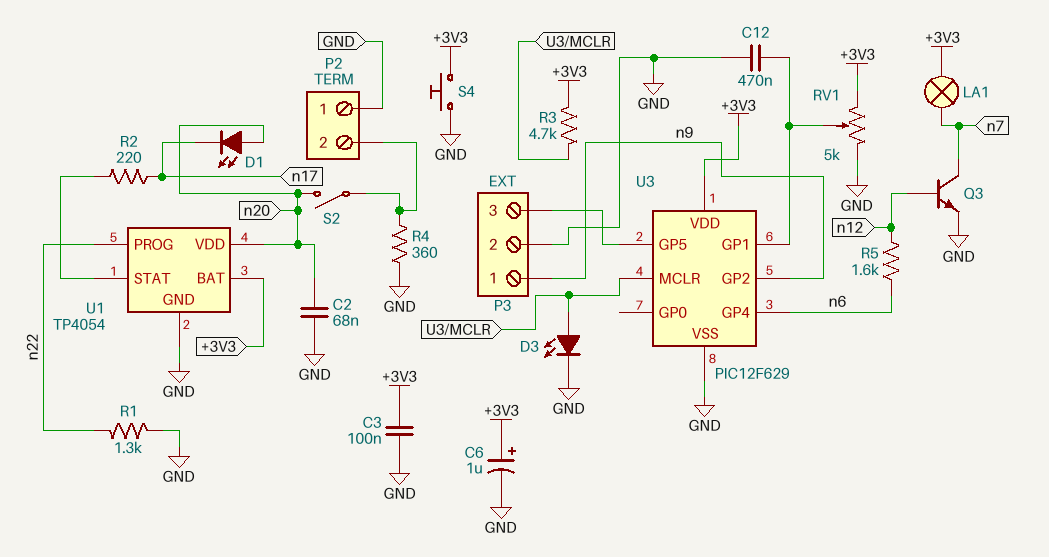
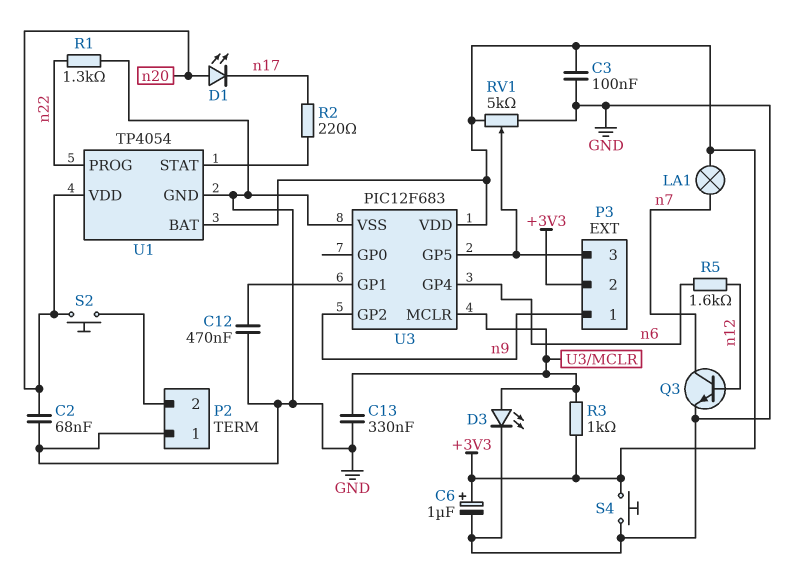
C13: none -> 330nF (GND, U3/MCLR)
P3 pin 2: GND -> +3V3
R3: 4.7k (+3V3, U3/MCLR) -> 1k (+3V3, U3/MCLR)
R4: 360 (GND, P2/2) -> none
RV1: 5k (+3V3, GND, wiper U3/GP1) -> 5k (+3V3, GND, wiper P3/3)
S2: switch (P2/2, n20) -> button (P2/2, n20)
U3: PIC12F629 -> PIC12F683

